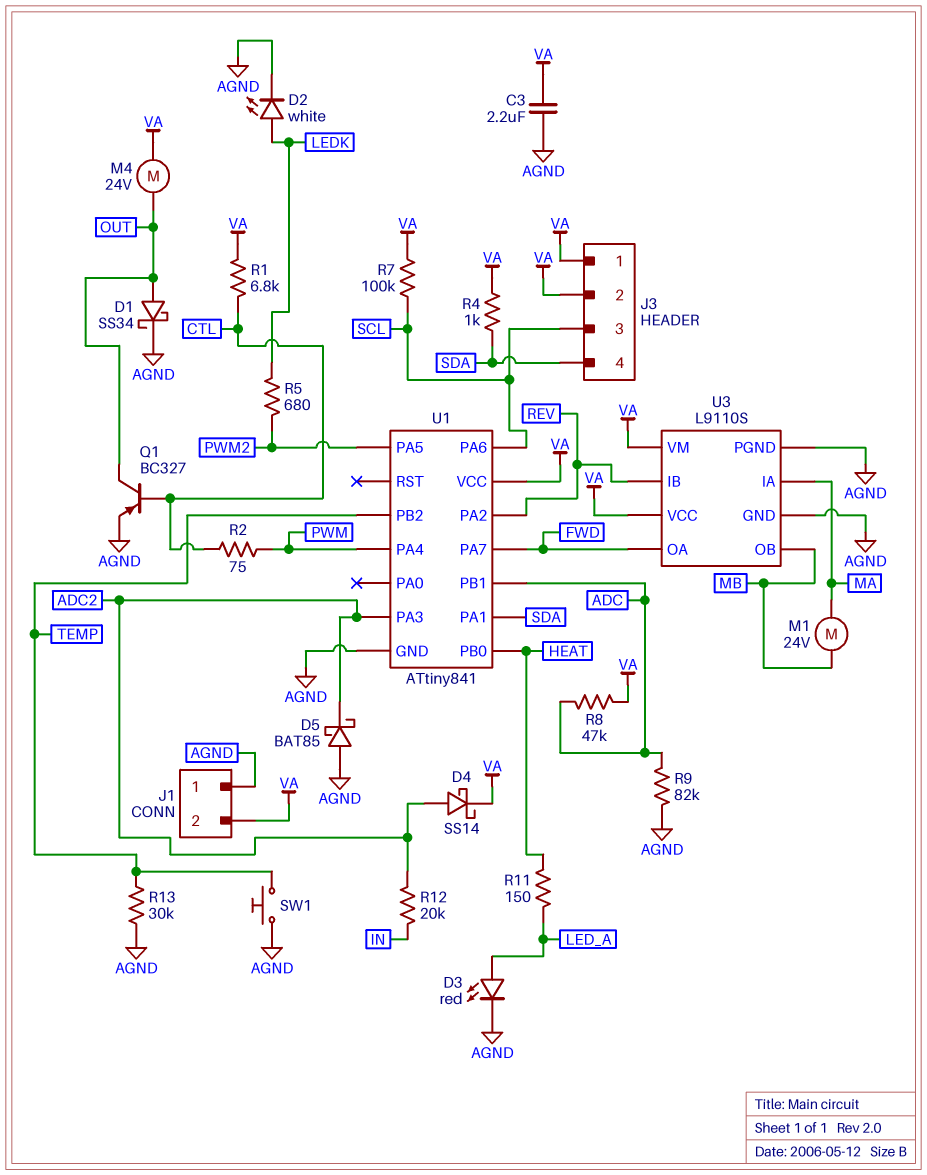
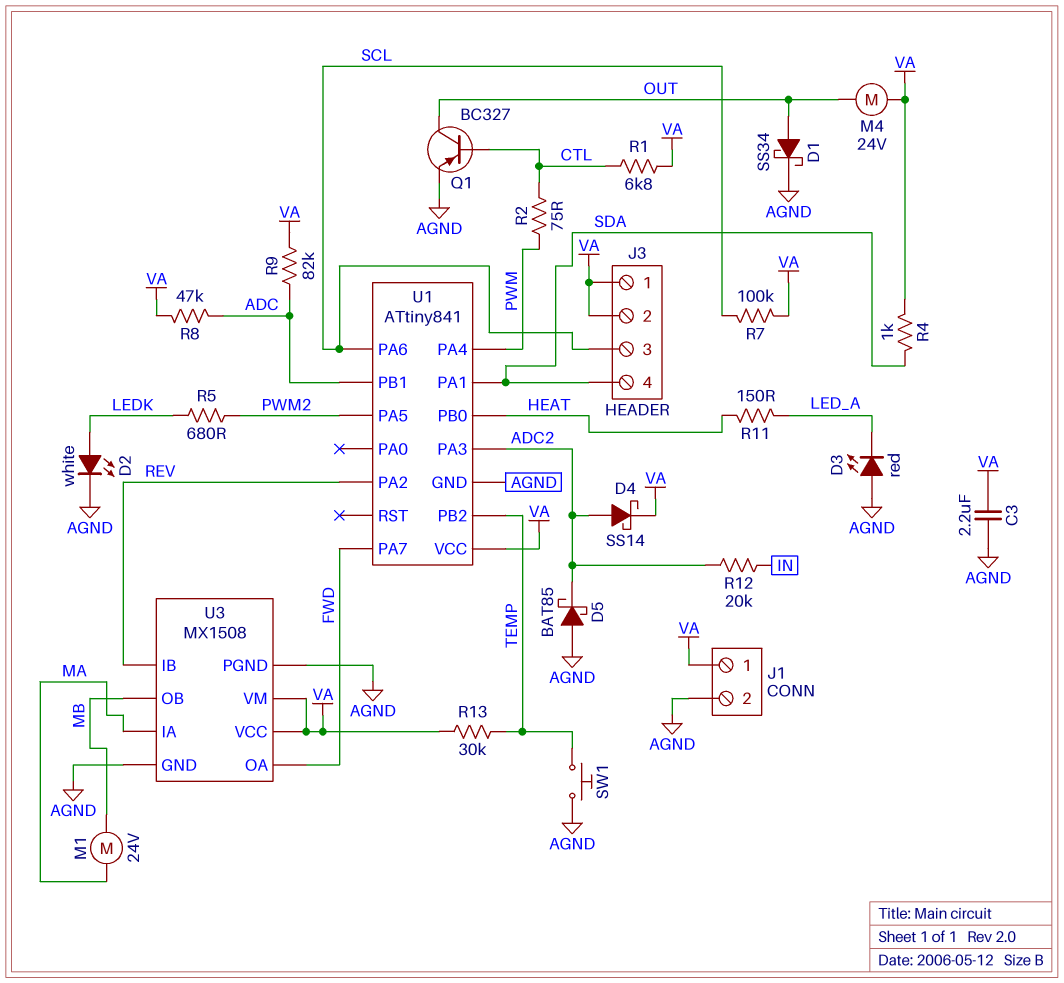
D3: LED red (A LED_A, K AGND) -> LED red (A AGND, K LED_A)
J1 pin 1: AGND -> VA
J1 pin 2: VA -> AGND
R9: 82k (ADC, AGND) -> 82k (ADC, VA)
R13: 30k (AGND, TEMP) -> 30k (TEMP, VA)
U3: L9110S -> MX1508

